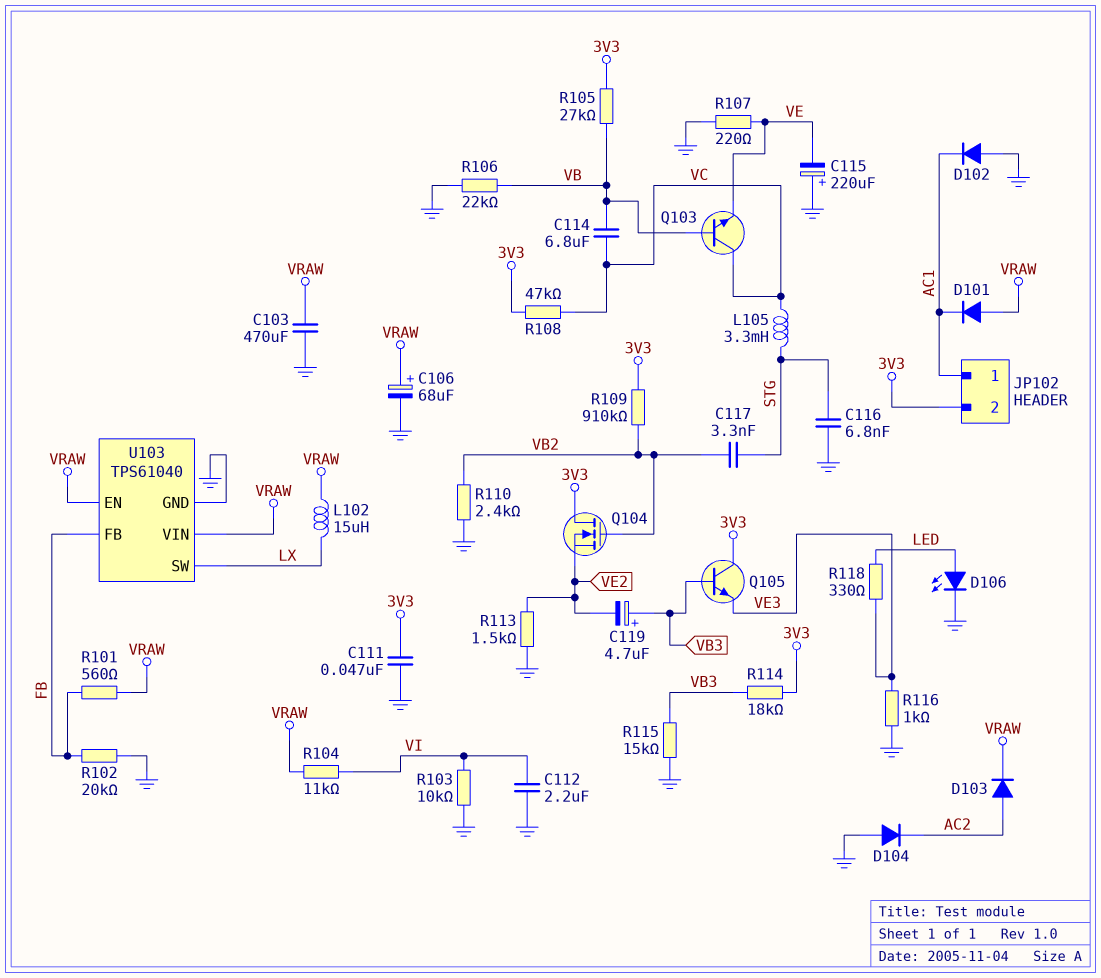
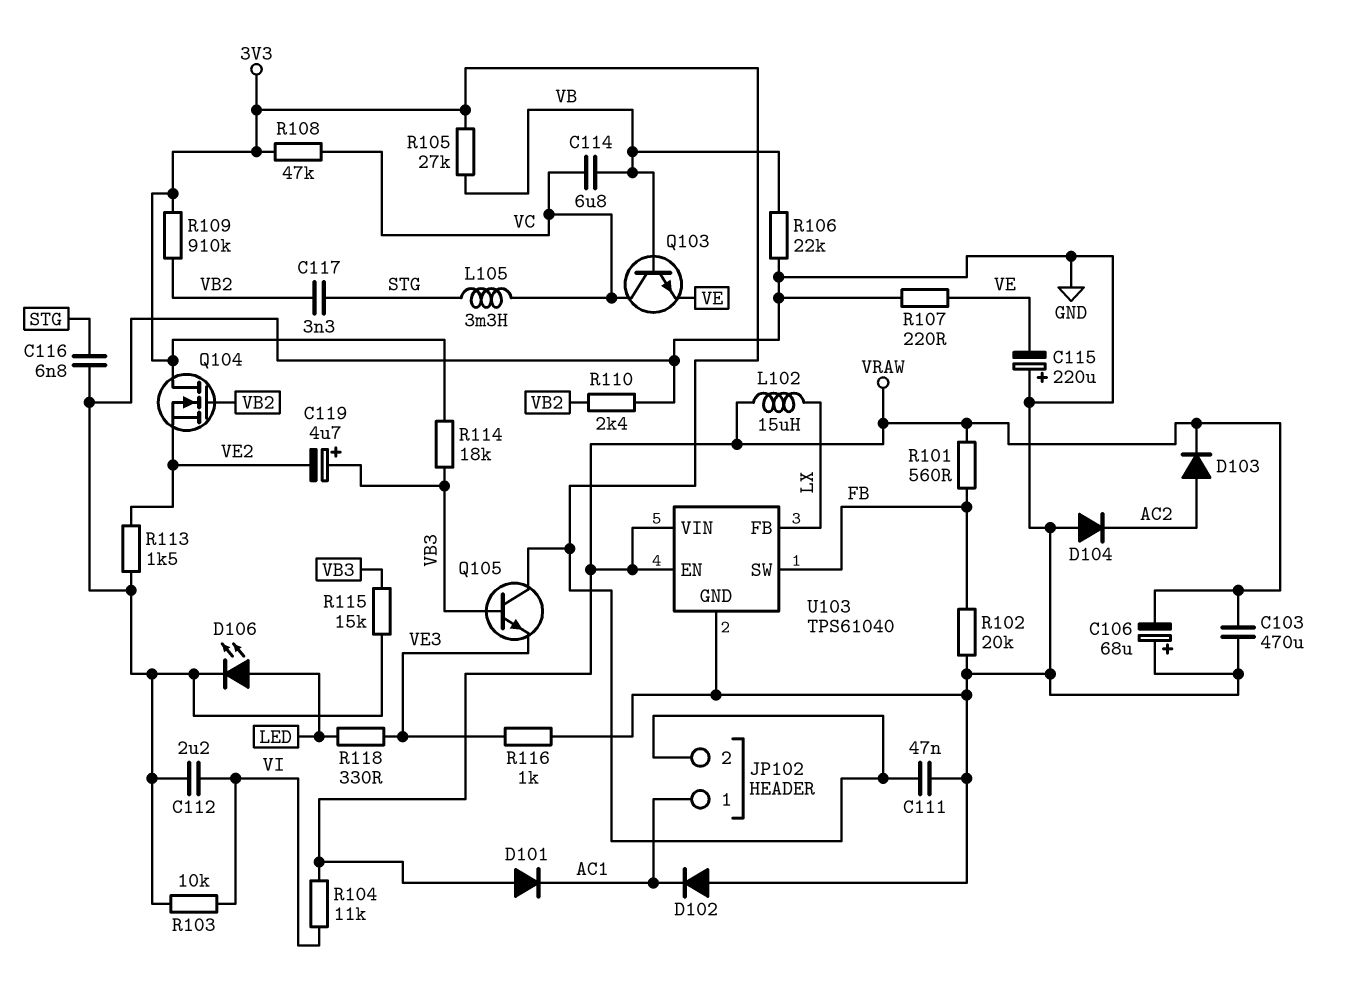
C106: 68uF (plus VRAW, minus GND) -> 68uF (plus GND, minus VRAW)
U103 pin FB: FB -> LX
U103 pin SW: LX -> FB

